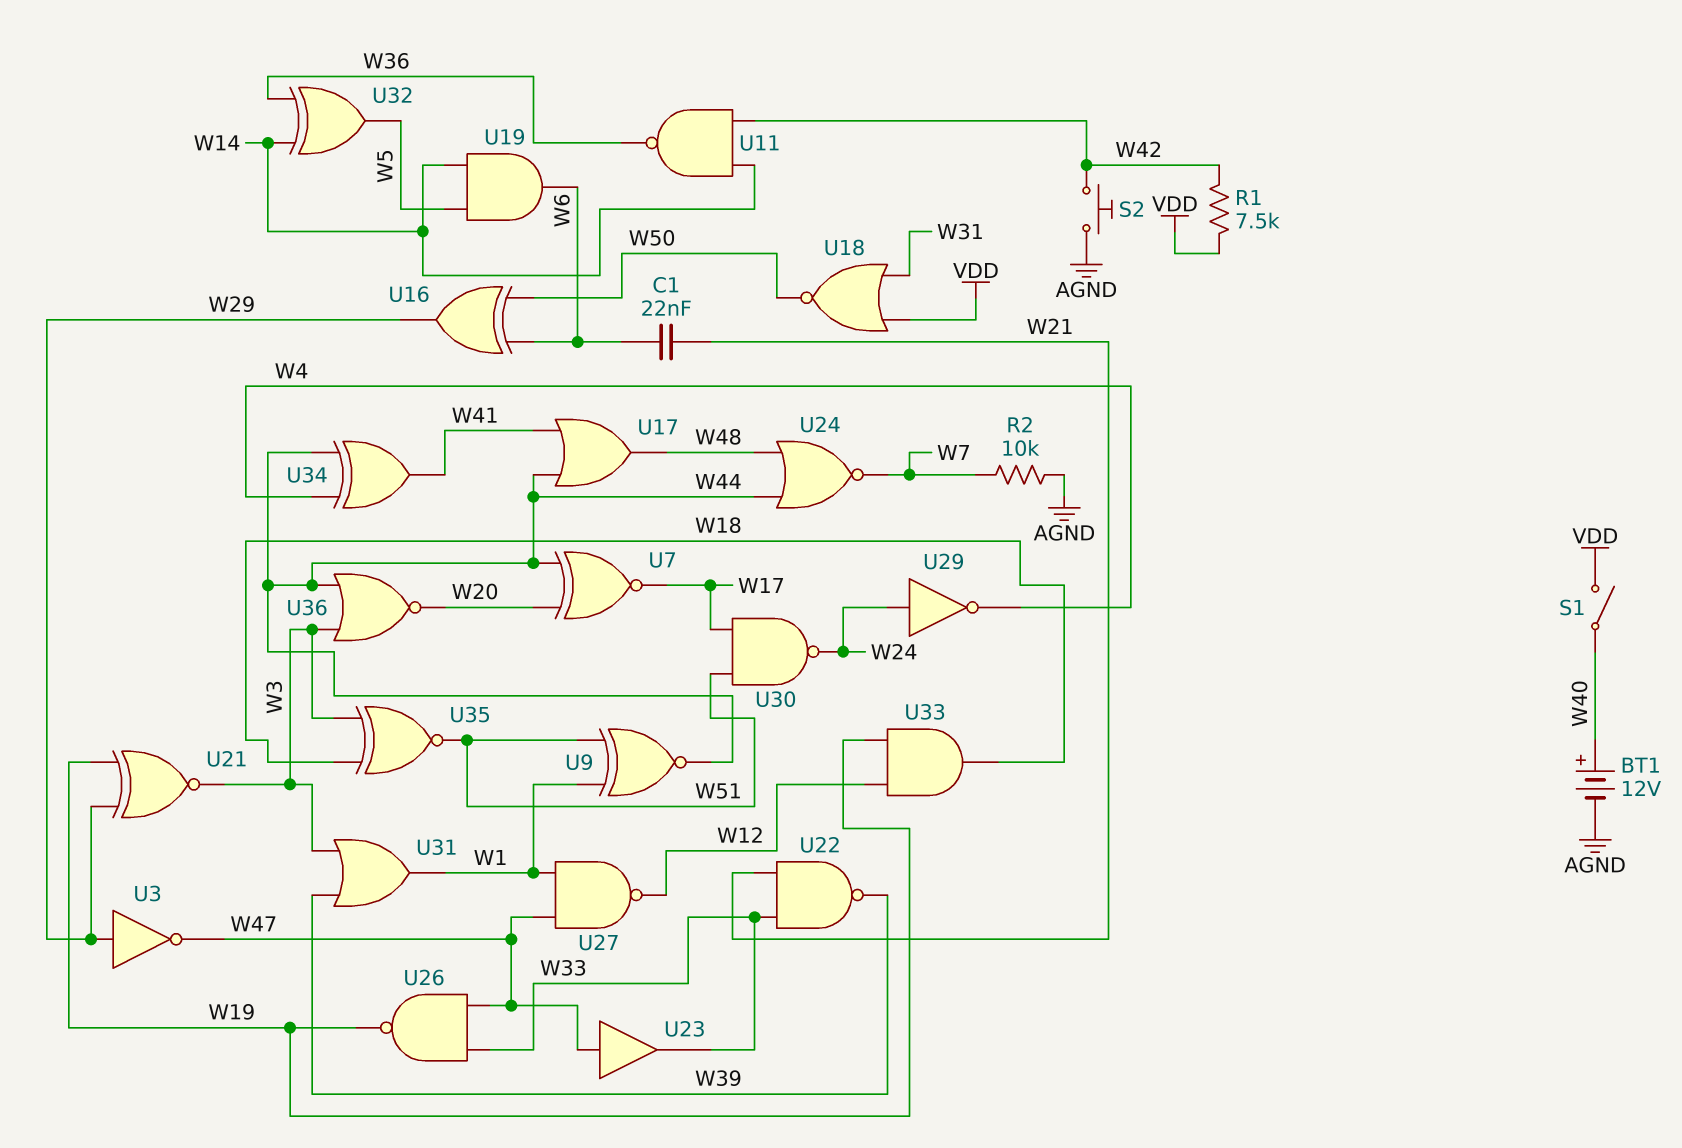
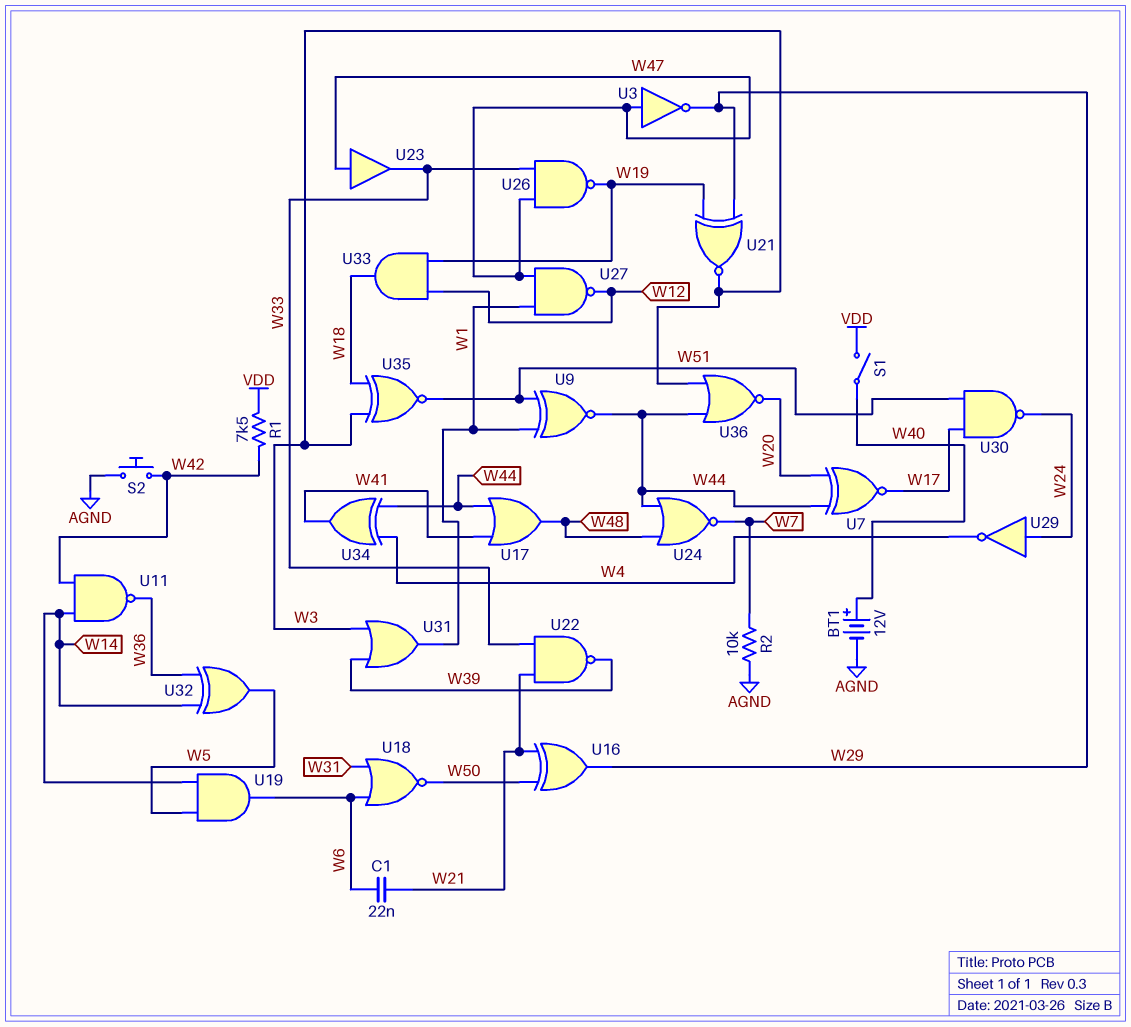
U3: NOT (in W29, out W47) -> NOT (in W47, out W29)
U16: XOR (in W6, in W50, out W29) -> XOR (in W21, in W50, out W29)
U18: NOR (in VDD, in W31, out W50) -> NOR (in W6, in W31, out W50)

